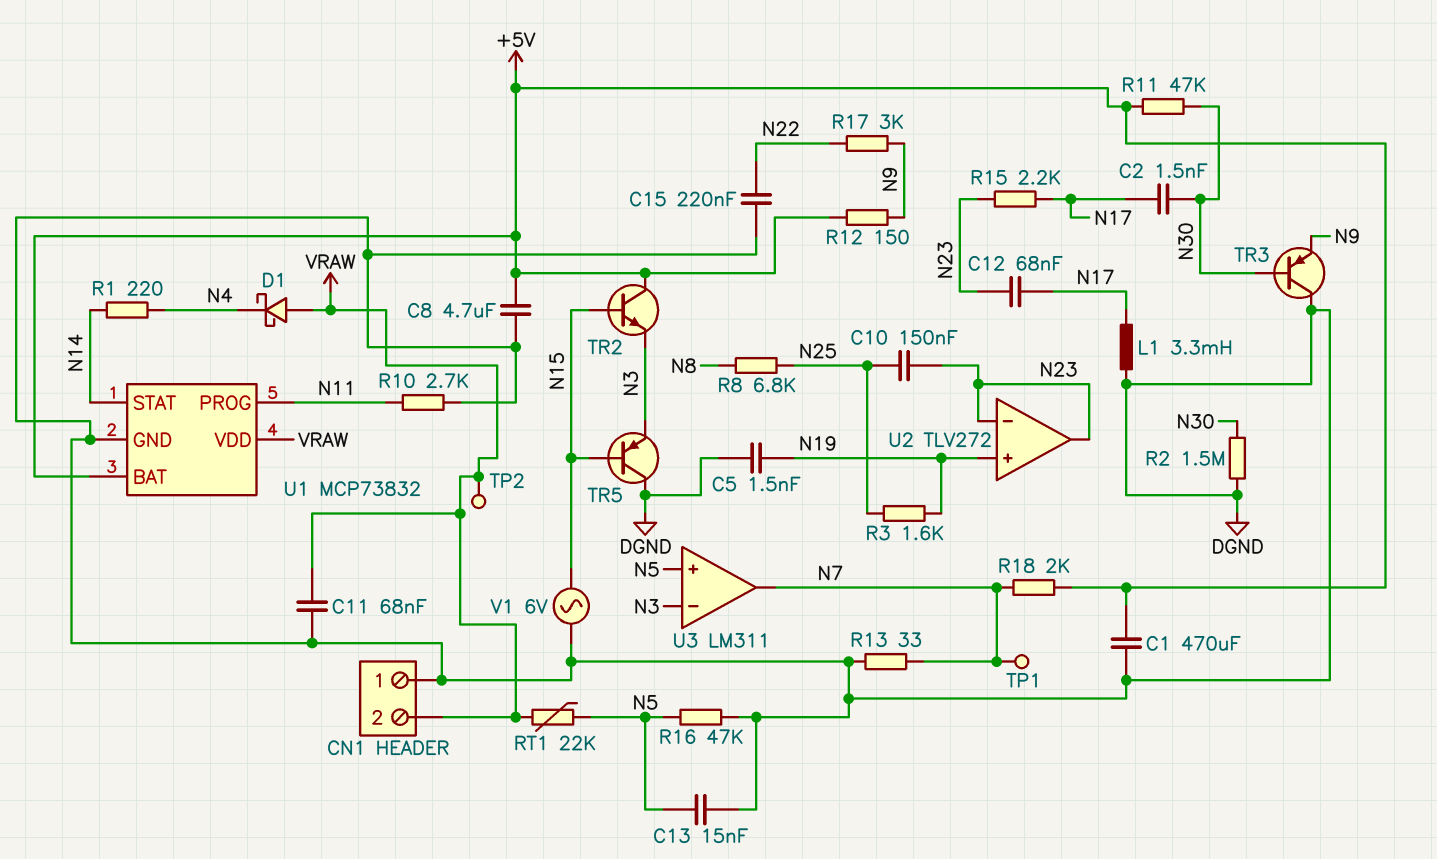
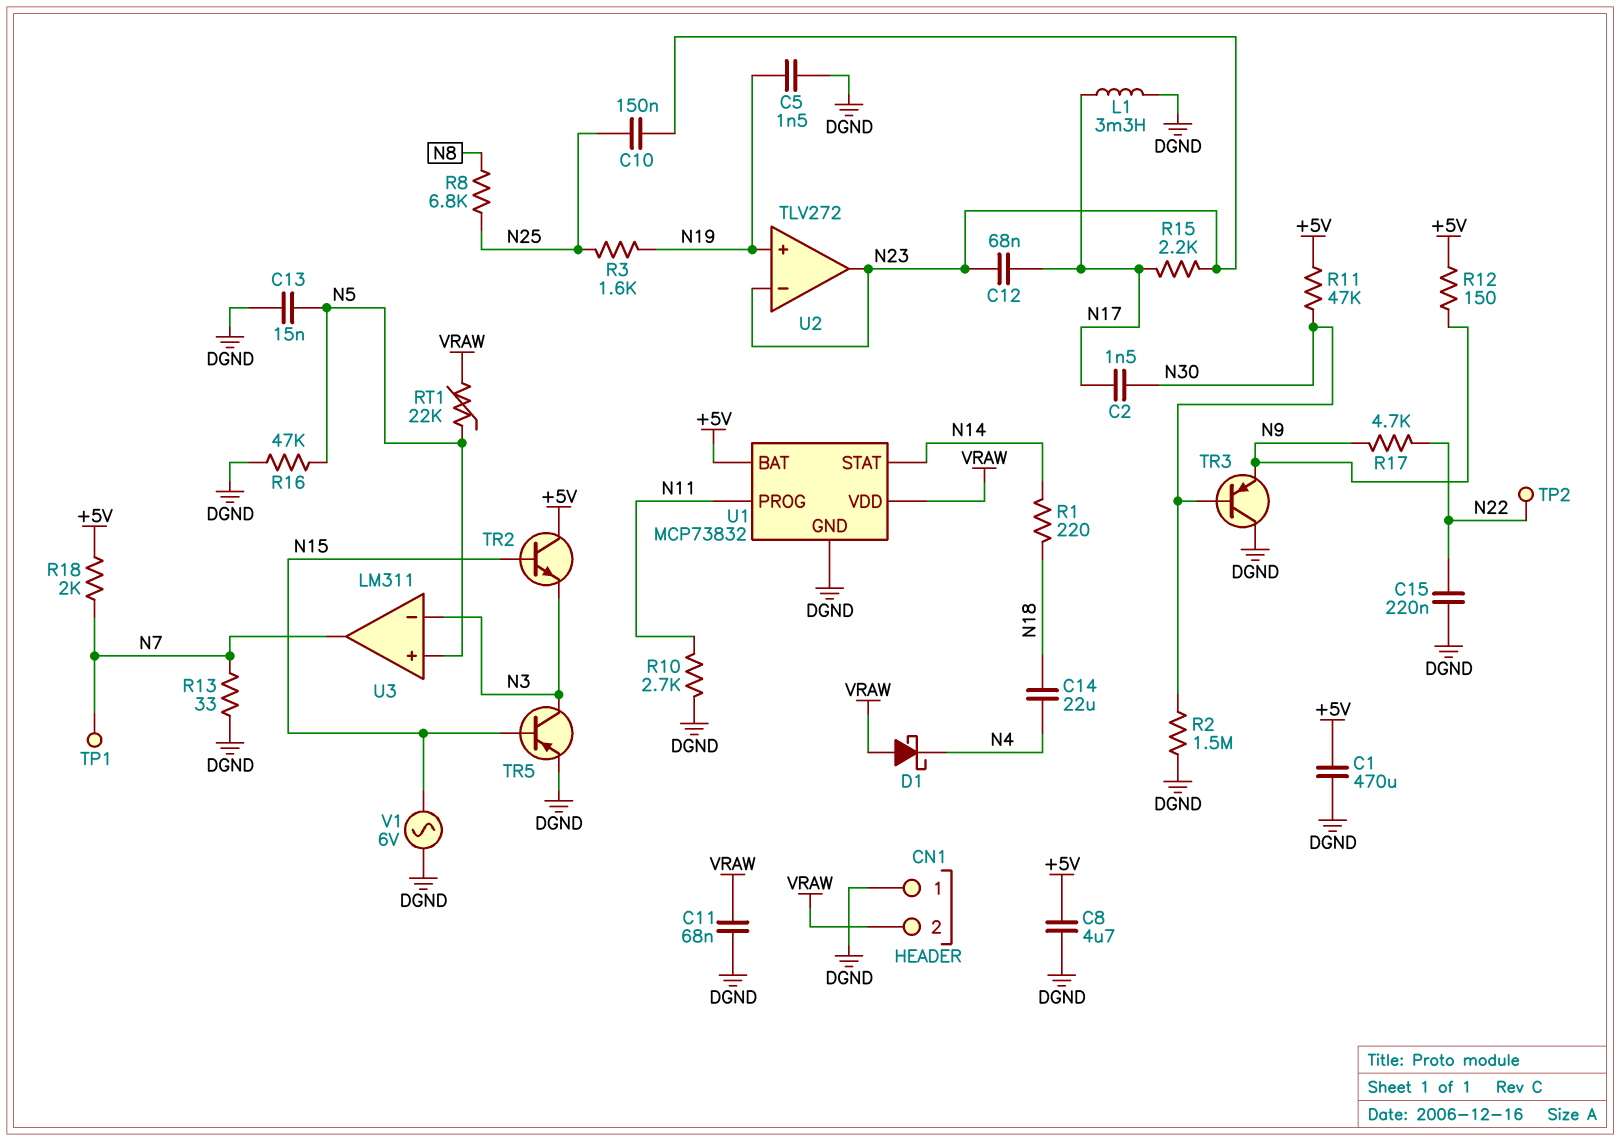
C14: none -> 22uF (N4, N18)
R1: 220 (N4, N14) -> 220 (N14, N18)
R17: 3k (N9, N22) -> 4.7k (N9, N22)
TP2: test point (VRAW) -> test point (N22)
TR5: PNP (B N15, C DGND, E N3) -> PNP (B N15, C N3, E DGND)

